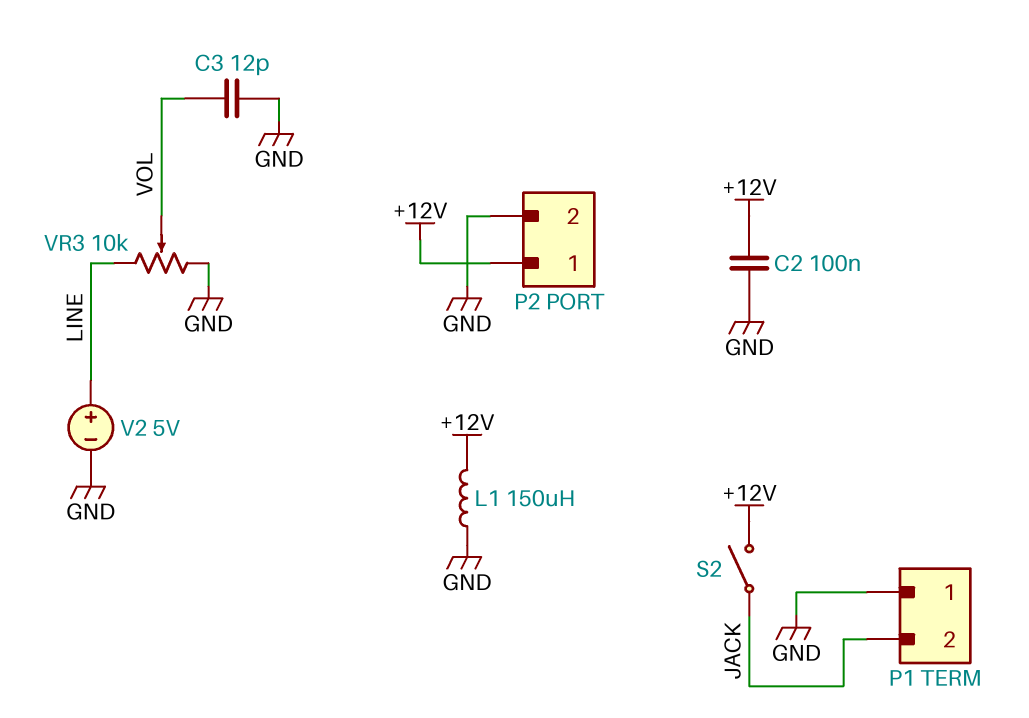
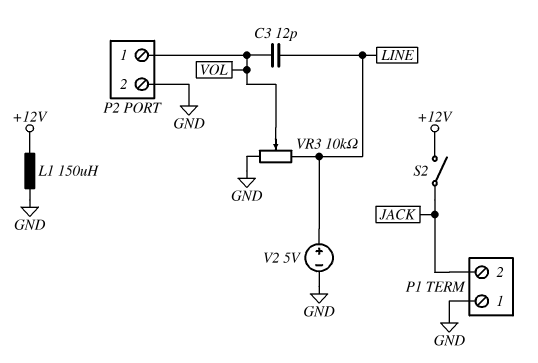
C2: 100nF (+12V, GND) -> none
C3: 12pF (GND, VOL) -> 12pF (LINE, VOL)
P2 pin 1: +12V -> VOL

